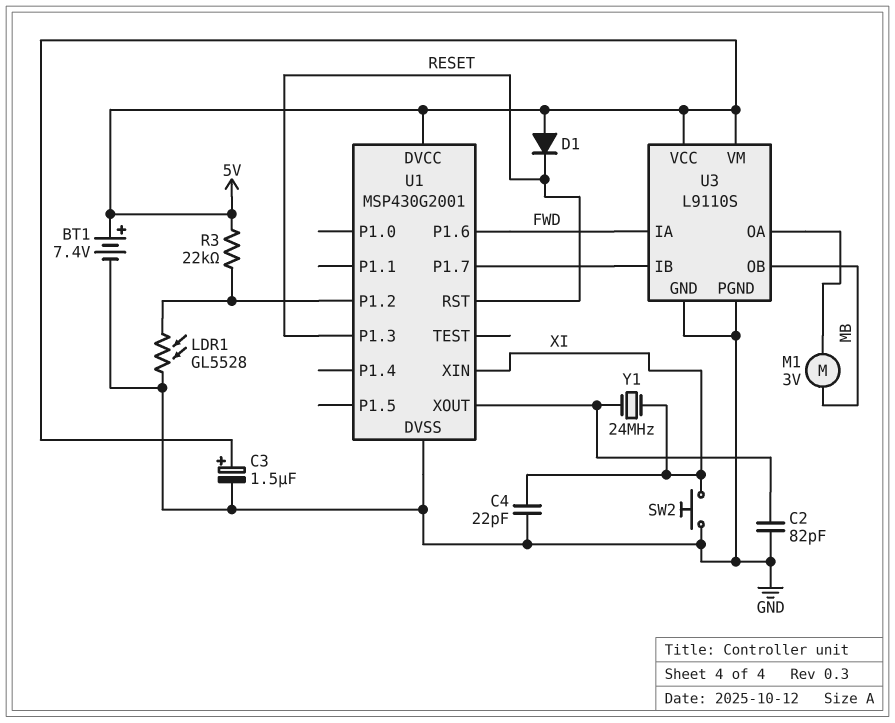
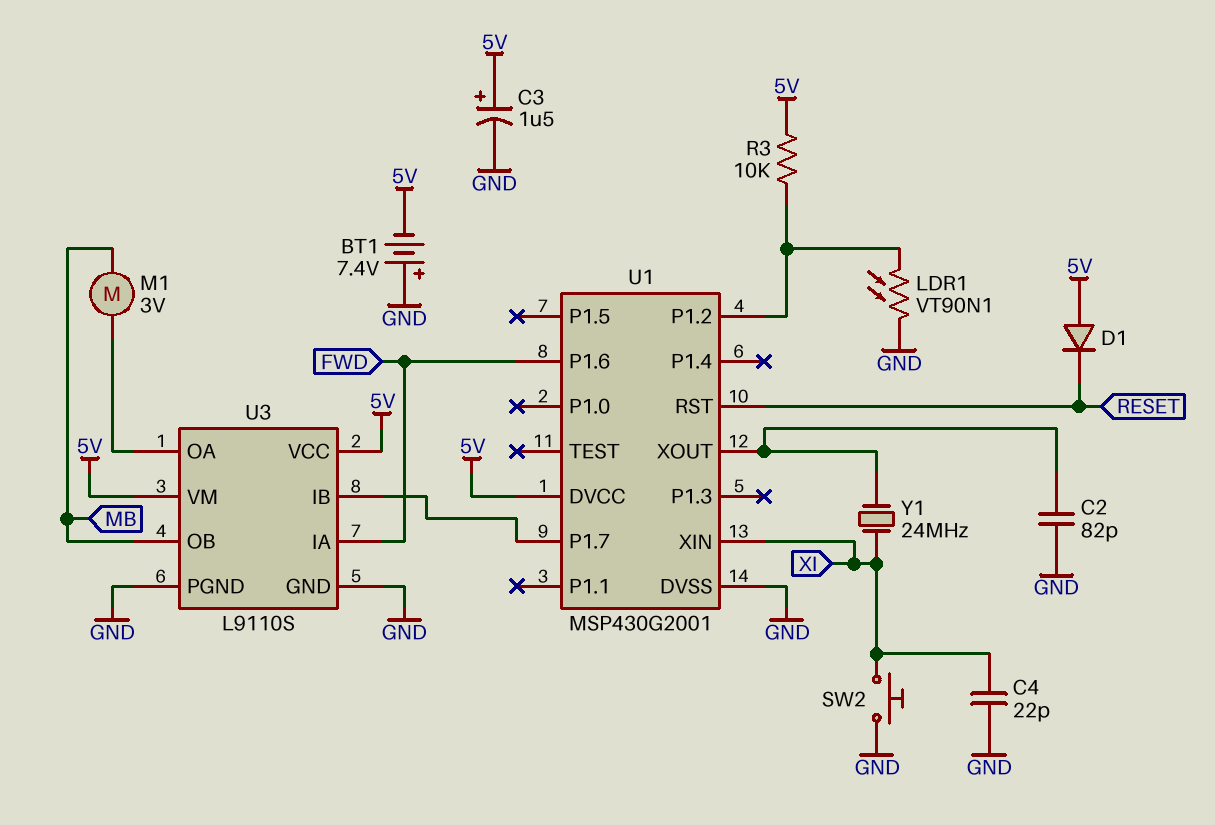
BT1: 7.4V (plus 5V, minus GND) -> 7.4V (plus GND, minus 5V)
LDR1: GL5528 (GND, U1/P1.2) -> VT90N1 (GND, U1/P1.2)
R3: 22k (5V, U1/P1.2) -> 10k (5V, U1/P1.2)
U1 pin P1.3: RESET -> none

